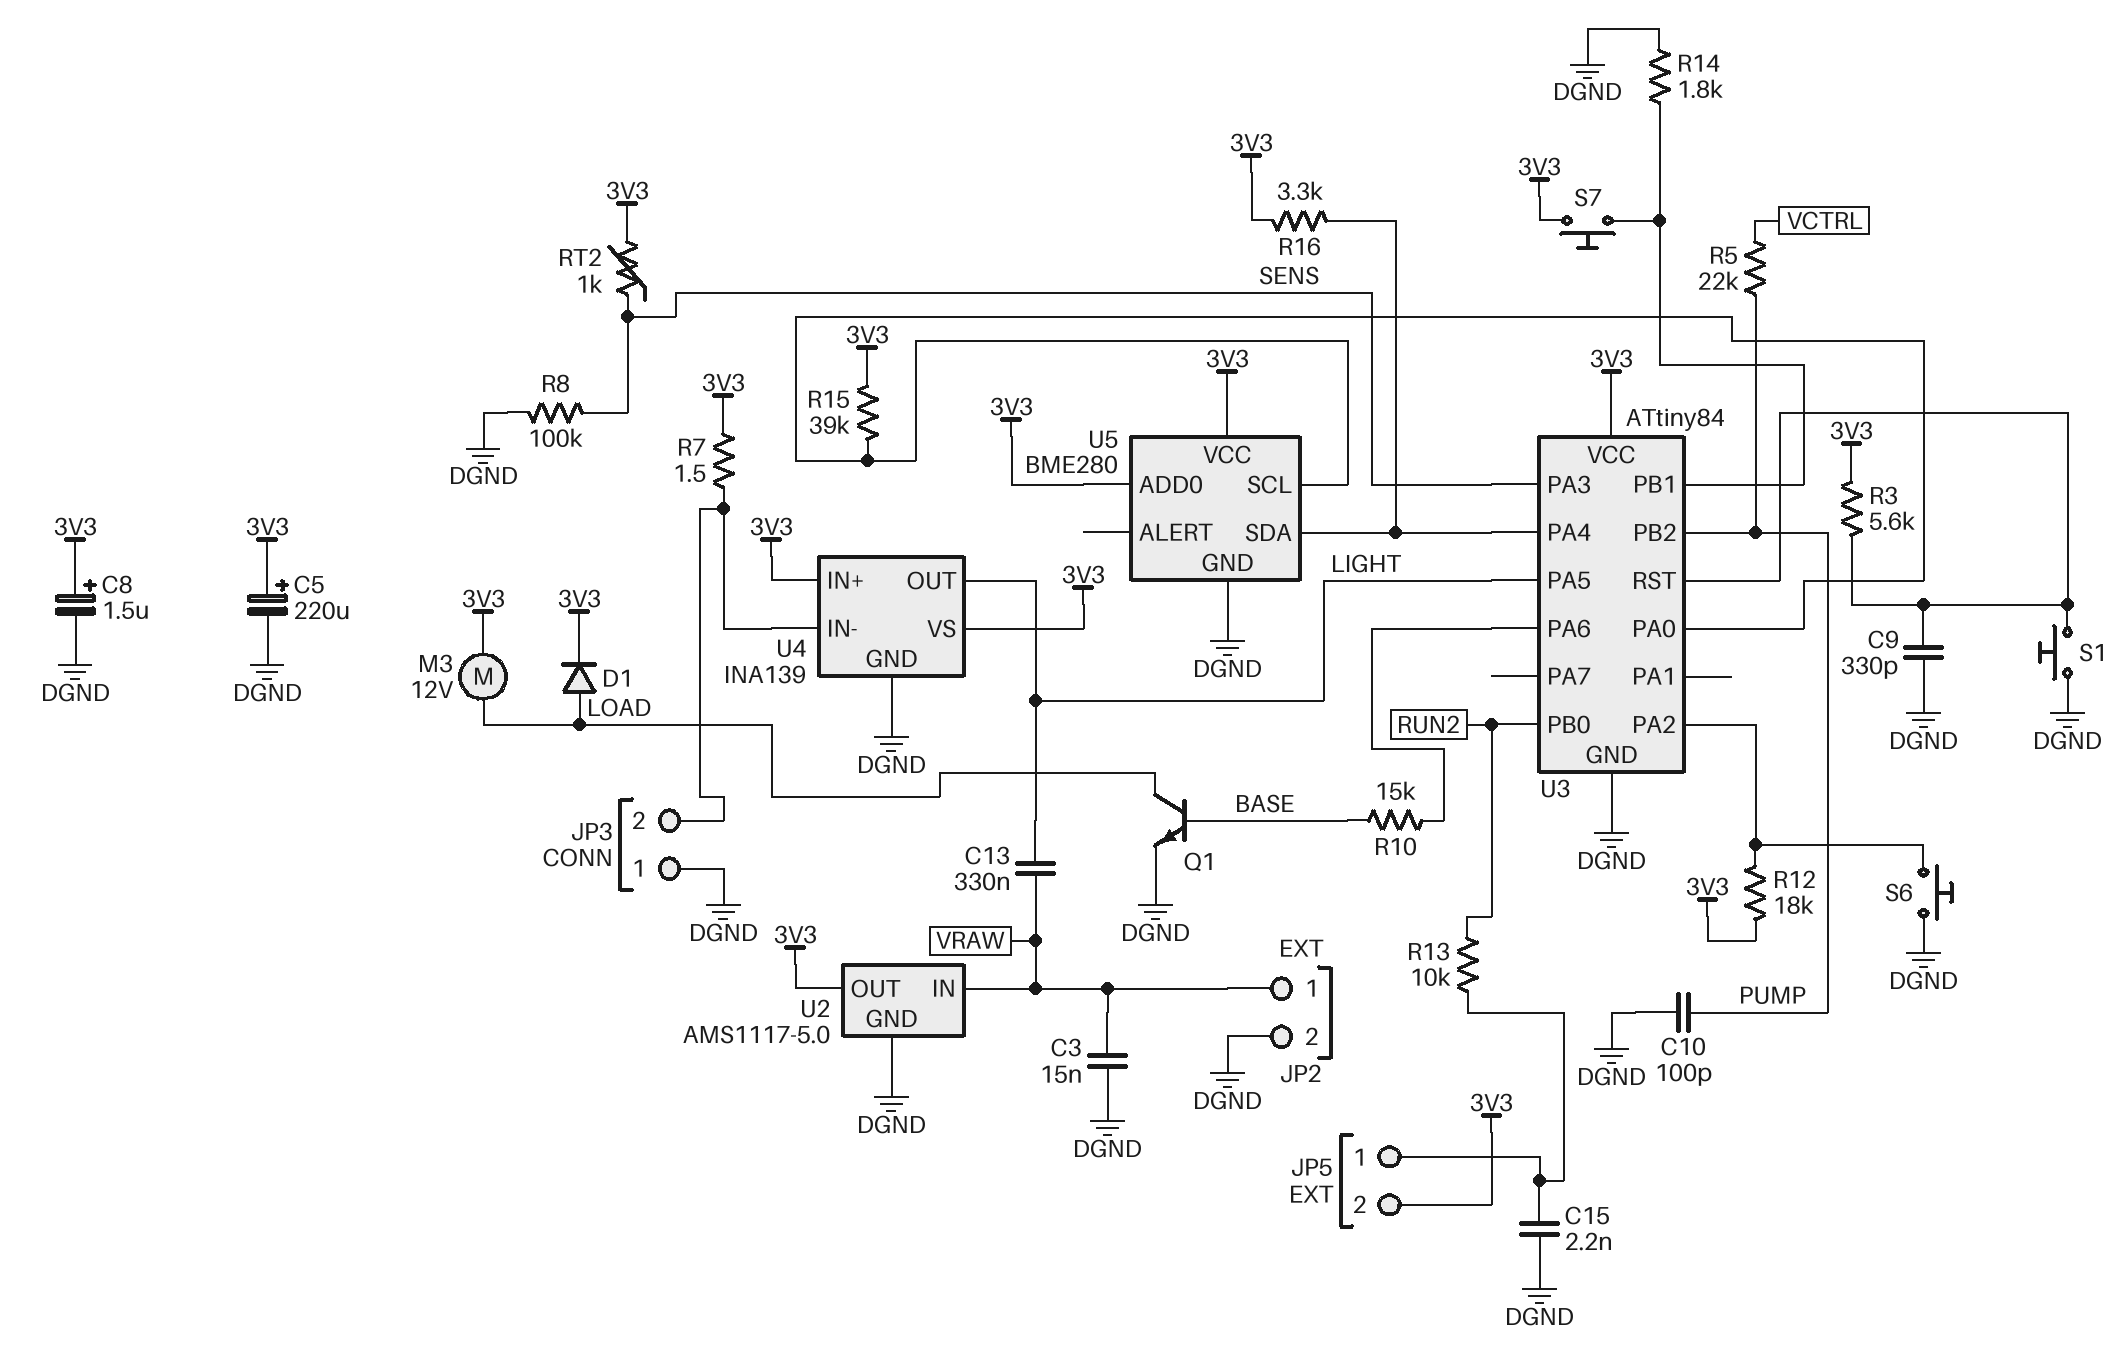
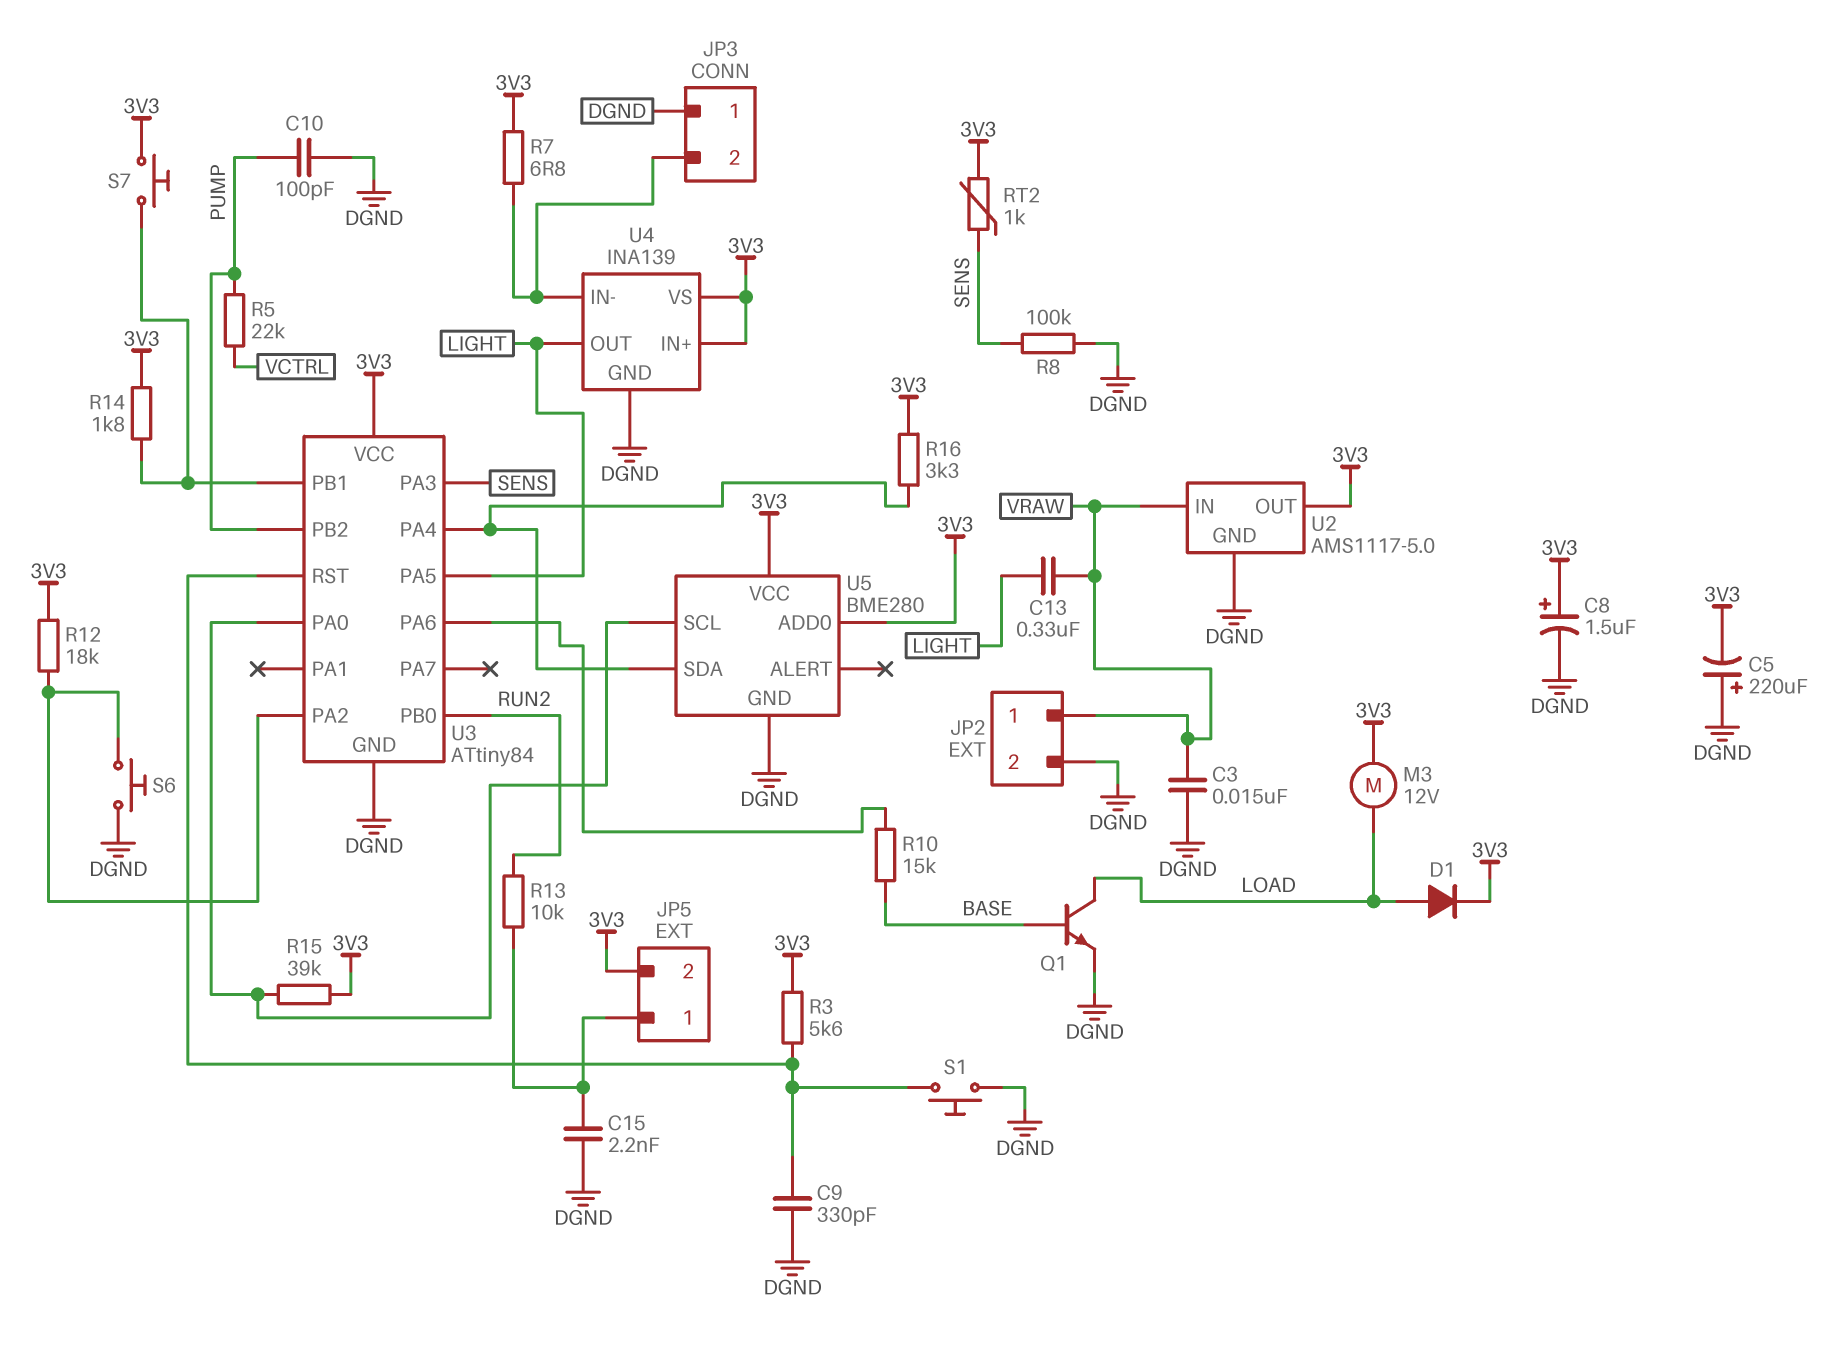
C5: 220uF (plus 3V3, minus DGND) -> 220uF (plus DGND, minus 3V3)
R7: 1.5 (3V3, JP3/2) -> 6.8 (3V3, JP3/2)
R14: 1.8k (DGND, U3/PB1) -> 1.8k (3V3, U3/PB1)

